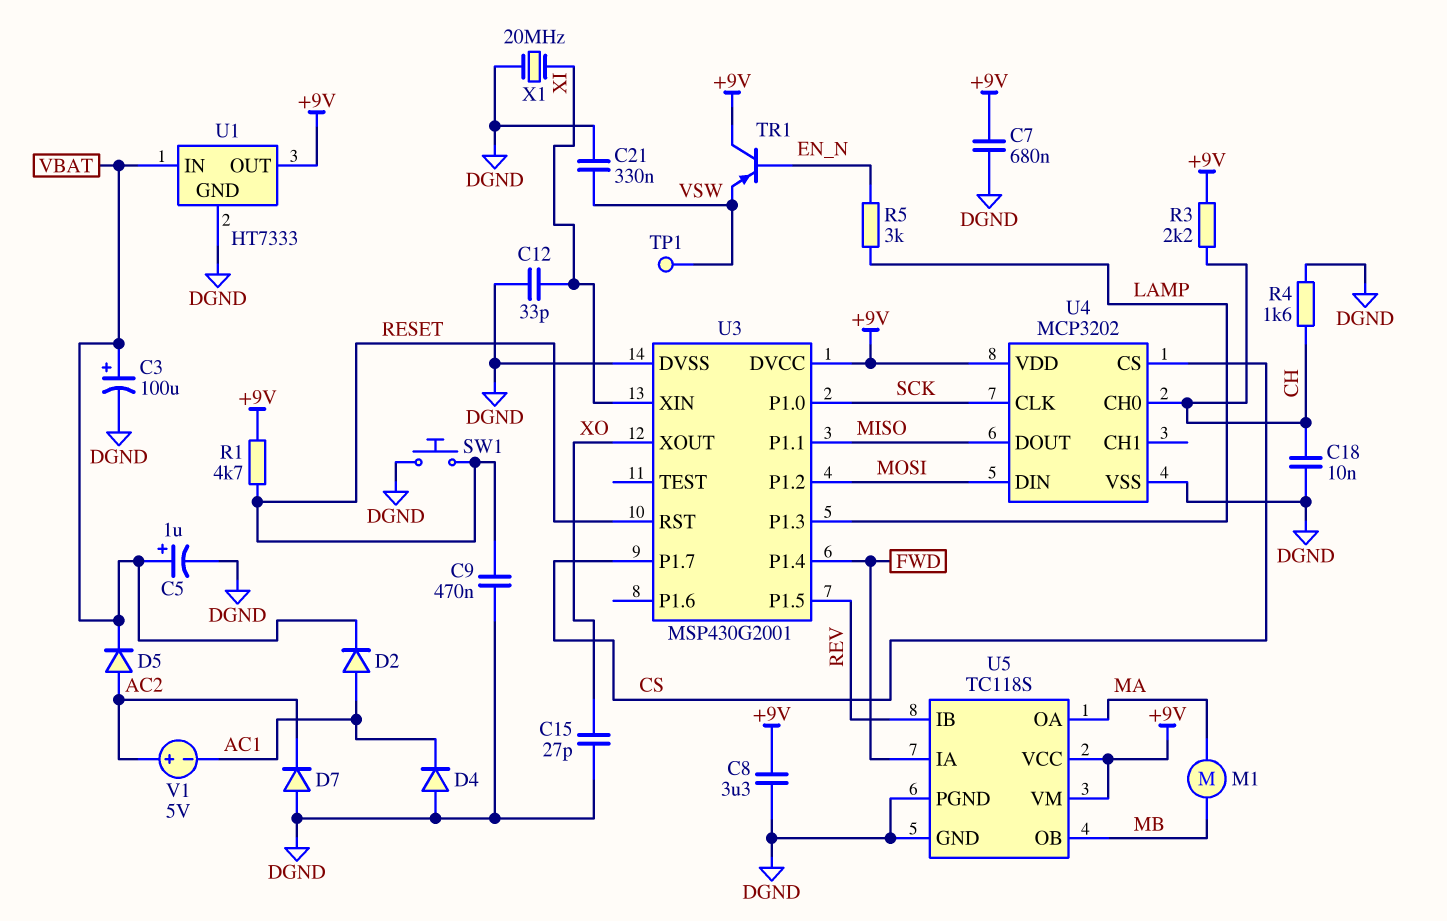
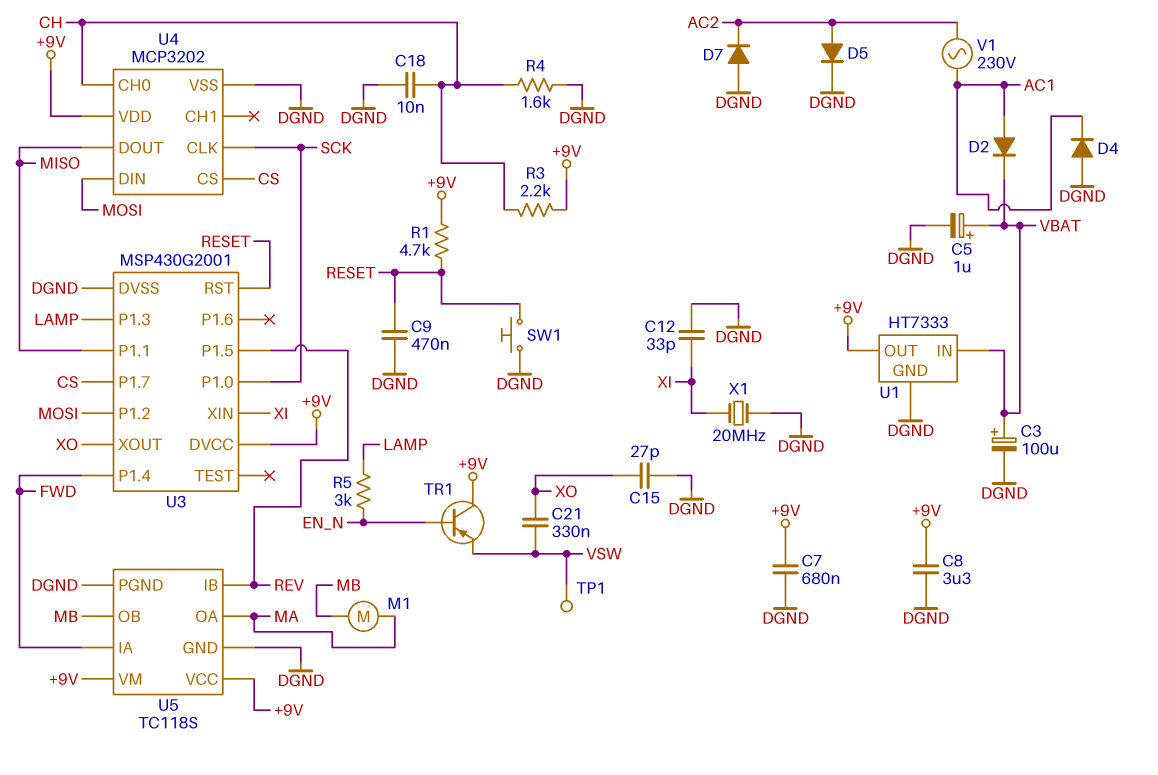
C21: 330nF (DGND, VSW) -> 330nF (VSW, XO)
D5: diode (A AC2, K VBAT) -> diode (A AC2, K DGND)
V1: 5V (plus AC2, minus AC1) -> AC 230V (AC1, AC2)

